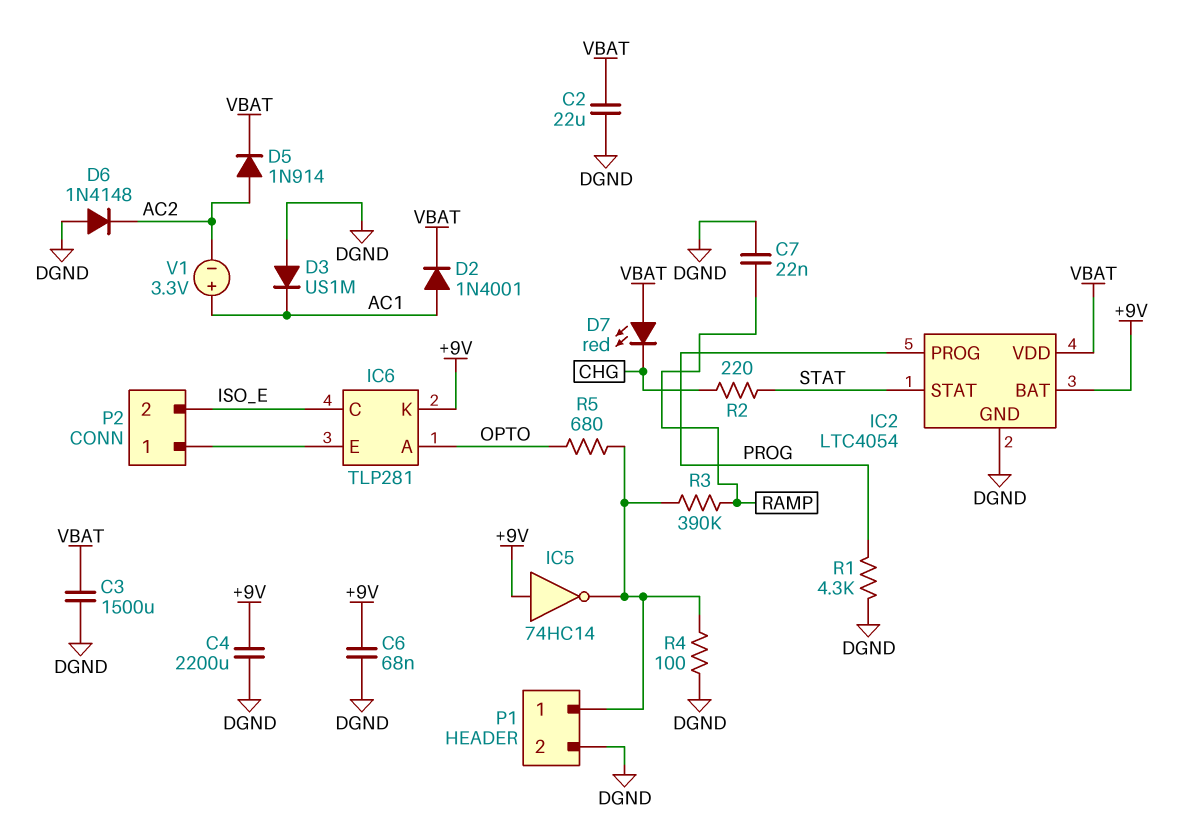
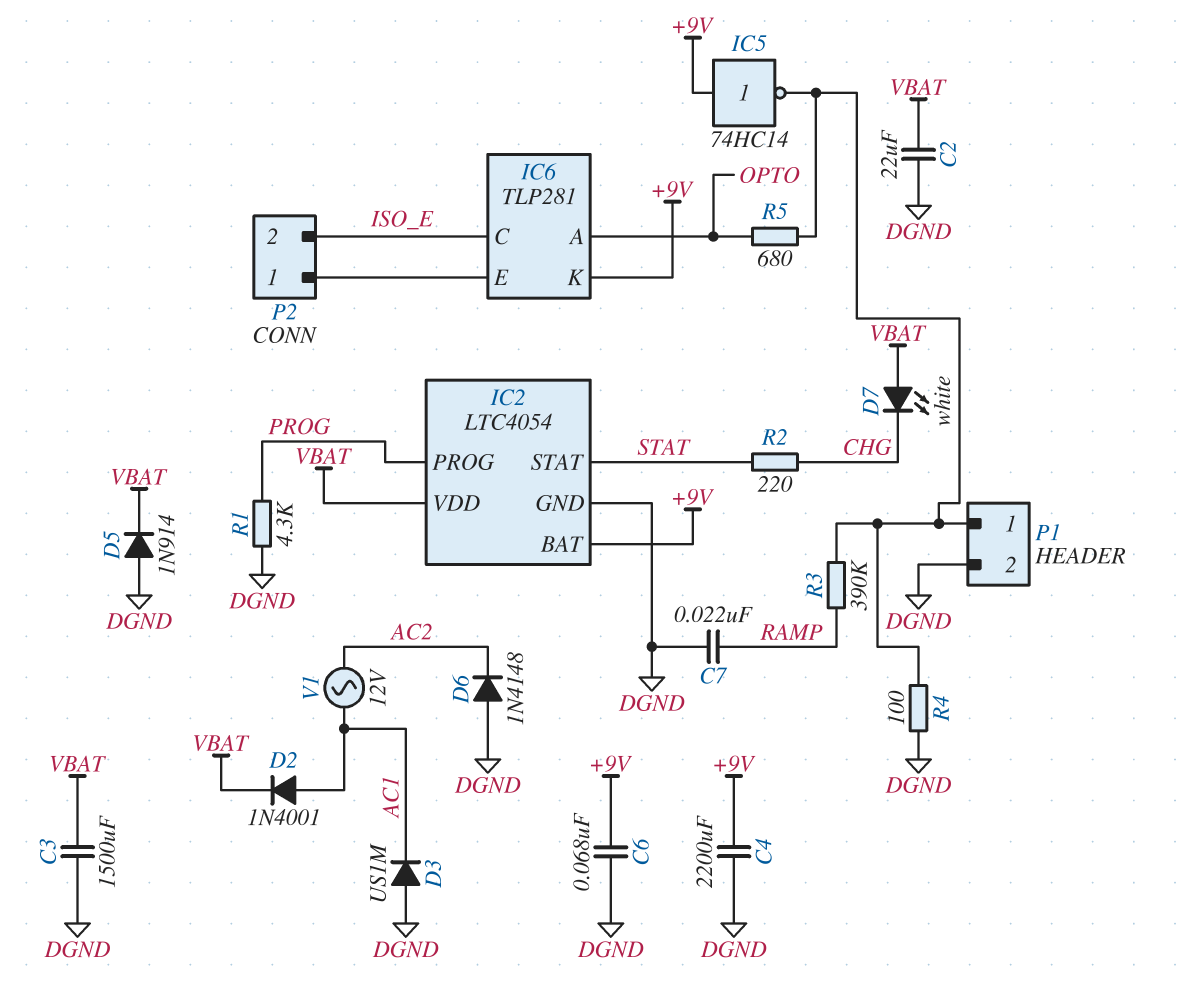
D5: diode 1N914 (A AC2, K VBAT) -> diode 1N914 (A DGND, K VBAT)
D7: LED red (A VBAT, K CHG) -> LED white (A VBAT, K CHG)
V1: 3.3V (plus AC1, minus AC2) -> AC 12V (AC1, AC2)

